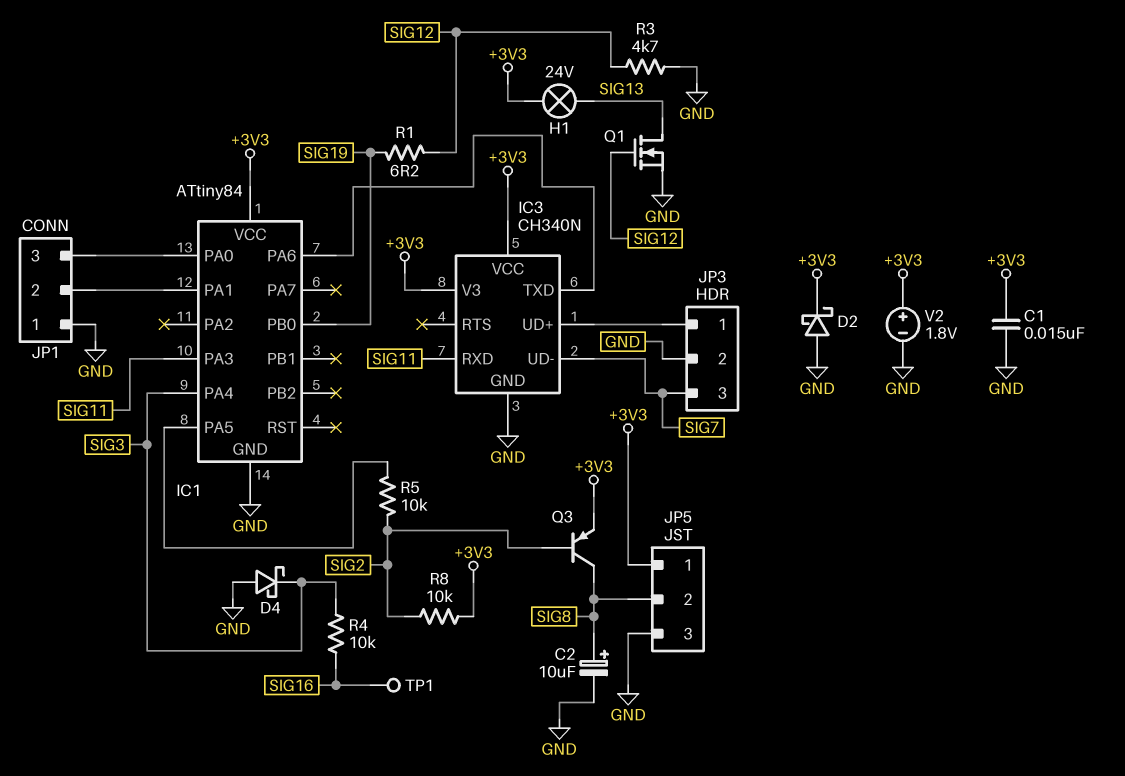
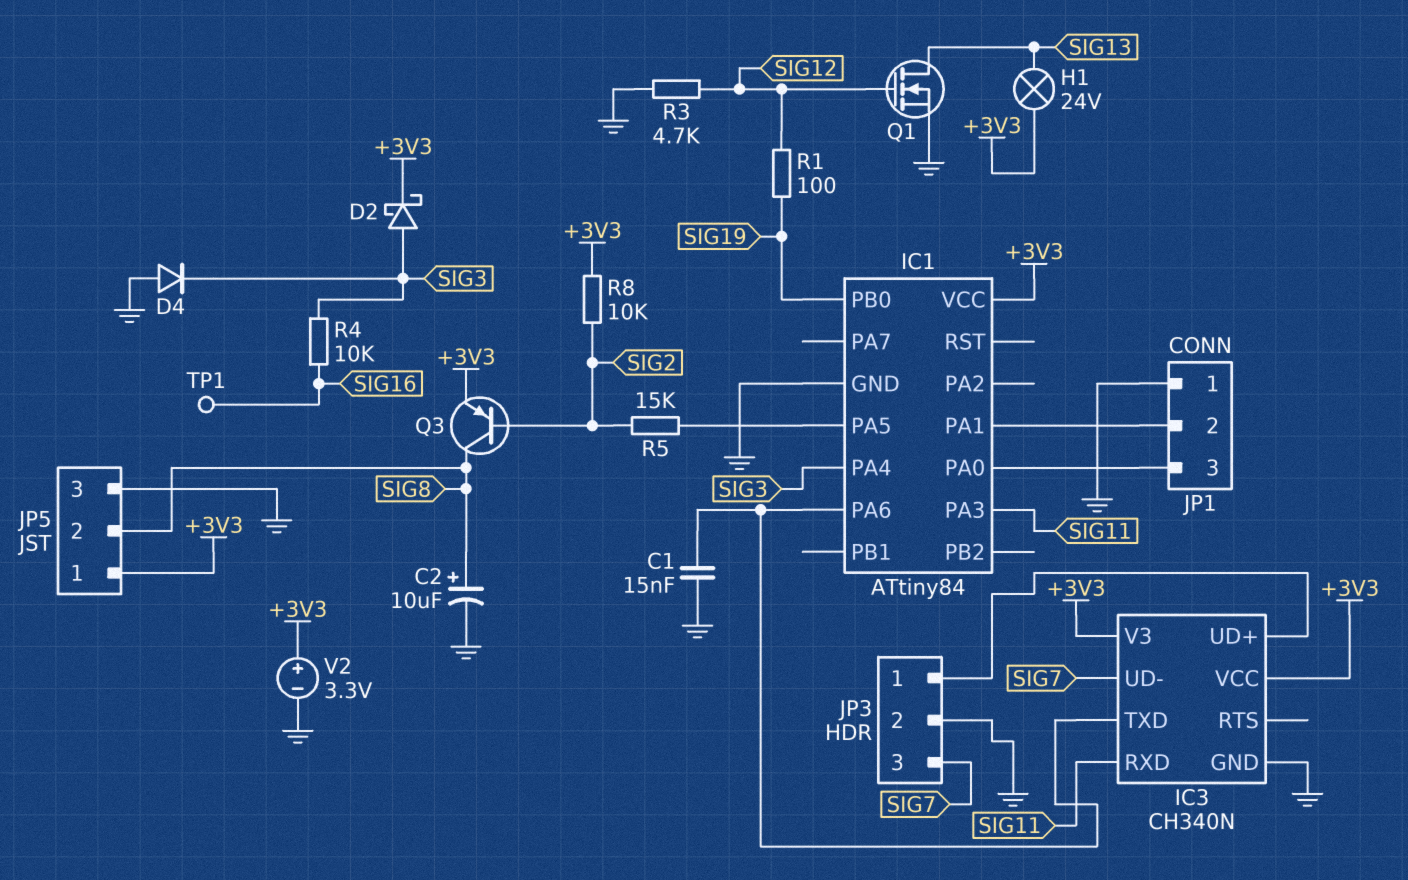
C1: 15nF (+3V3, GND) -> 15nF (GND, IC1/PA6)
D2: schottky (A GND, K +3V3) -> schottky (A SIG3, K +3V3)
D4: schottky (A GND, K SIG3) -> diode (A GND, K SIG3)
R1: 6.2 (SIG12, SIG19) -> 100 (SIG12, SIG19)
R5: 10k (IC1/PA5, SIG2) -> 15k (IC1/PA5, SIG2)
V2: 1.8V (plus +3V3, minus GND) -> 3.3V (plus +3V3, minus GND)

